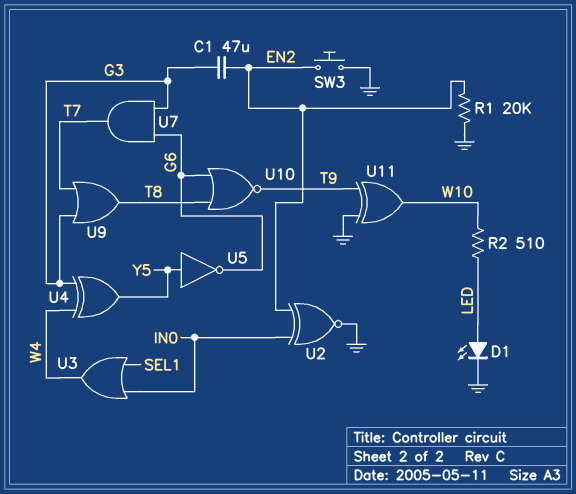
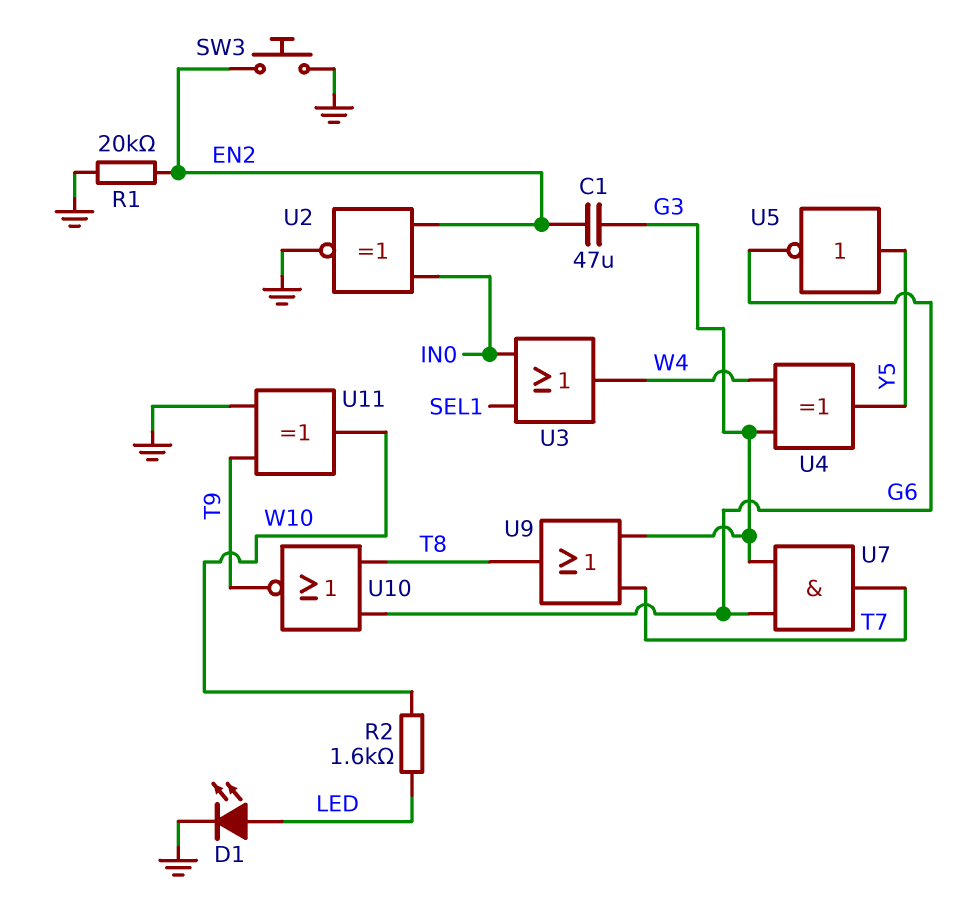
R2: 510 (LED, W10) -> 1.6k (LED, W10)

